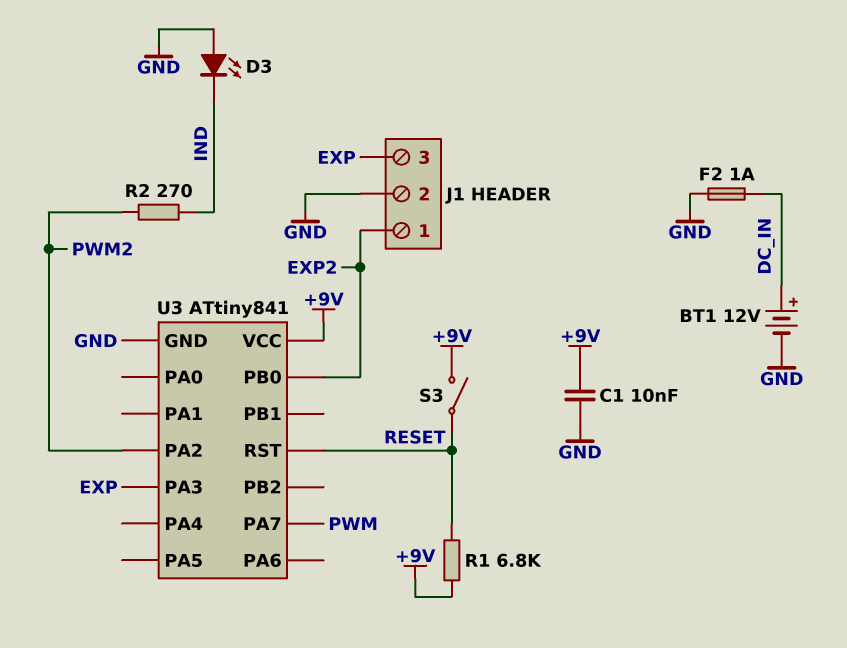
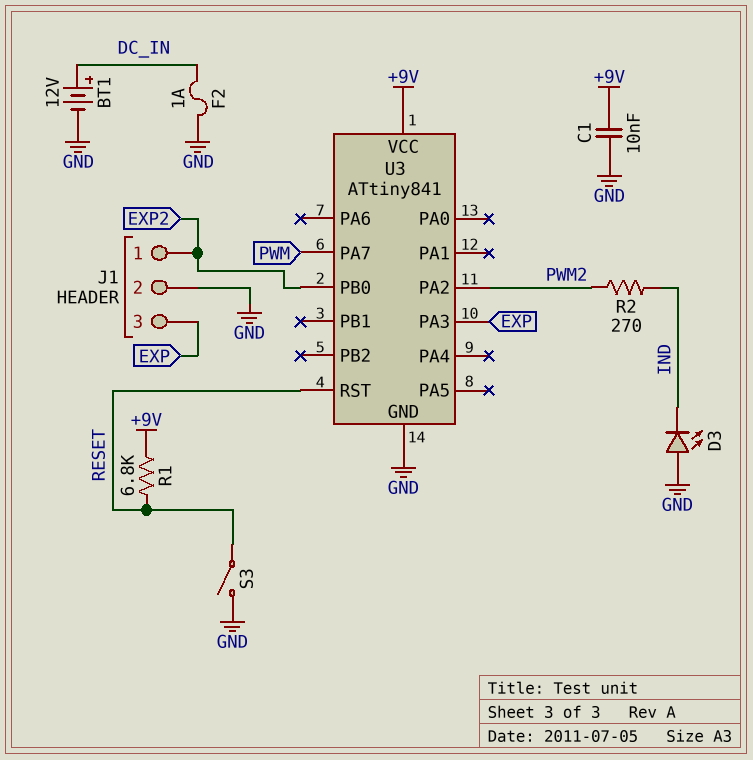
S3: switch (+9V, RESET) -> switch (GND, RESET)

